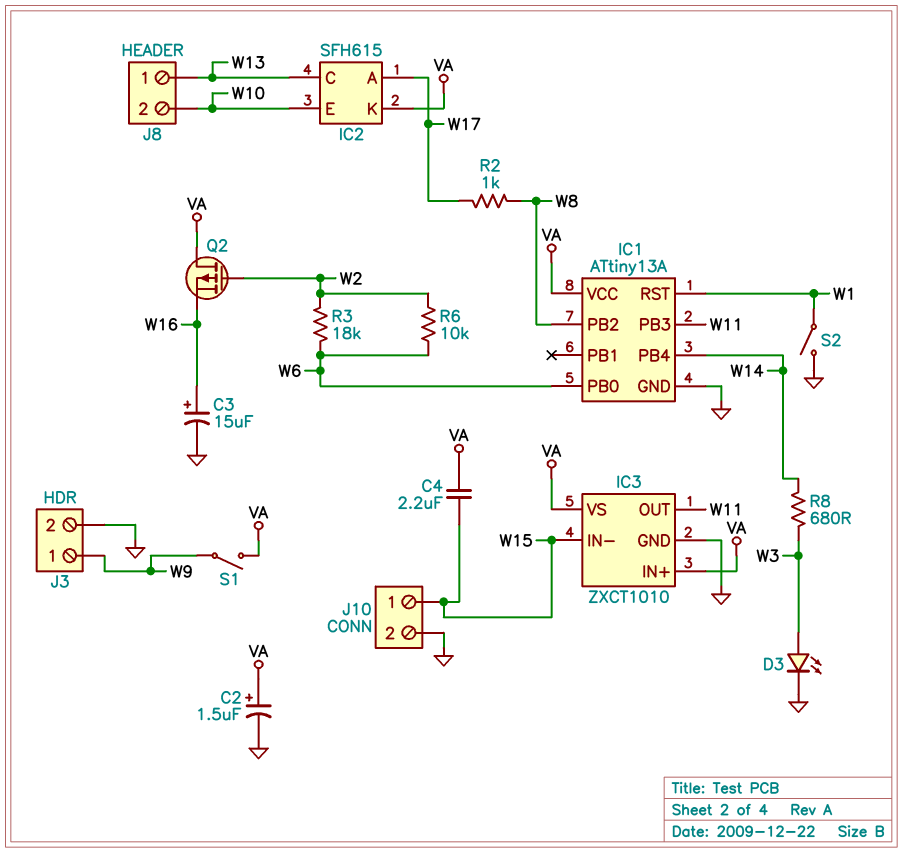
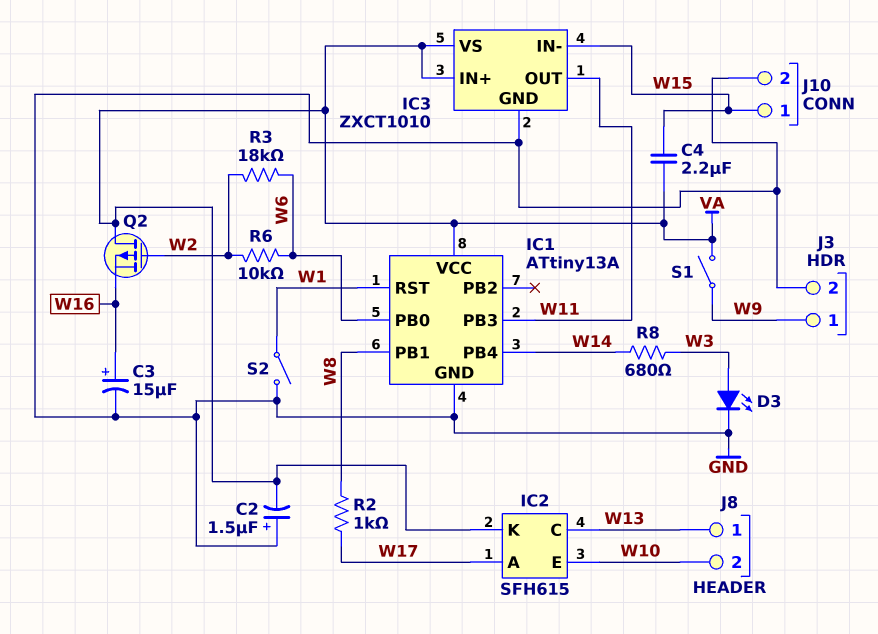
C2: 1.5uF (plus VA, minus GND) -> 1.5uF (plus GND, minus VA)
IC1 pin PB1: none -> W8
IC1 pin PB2: W8 -> none

